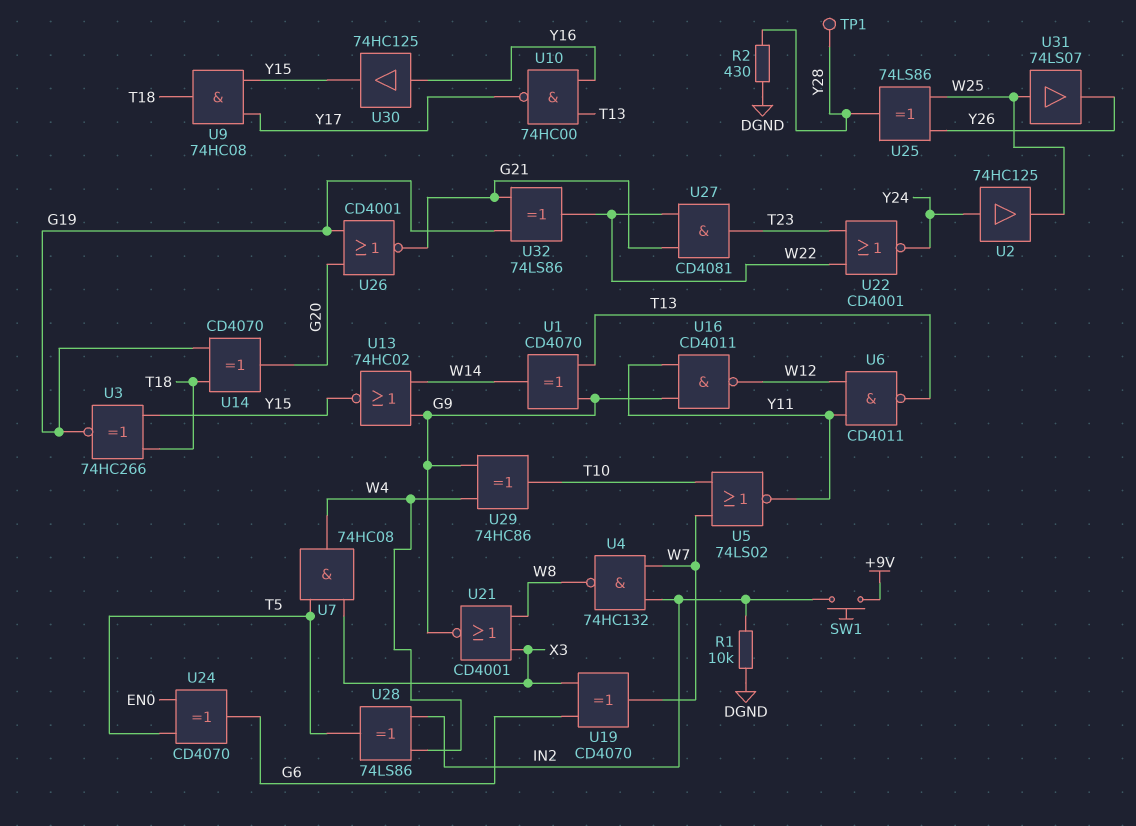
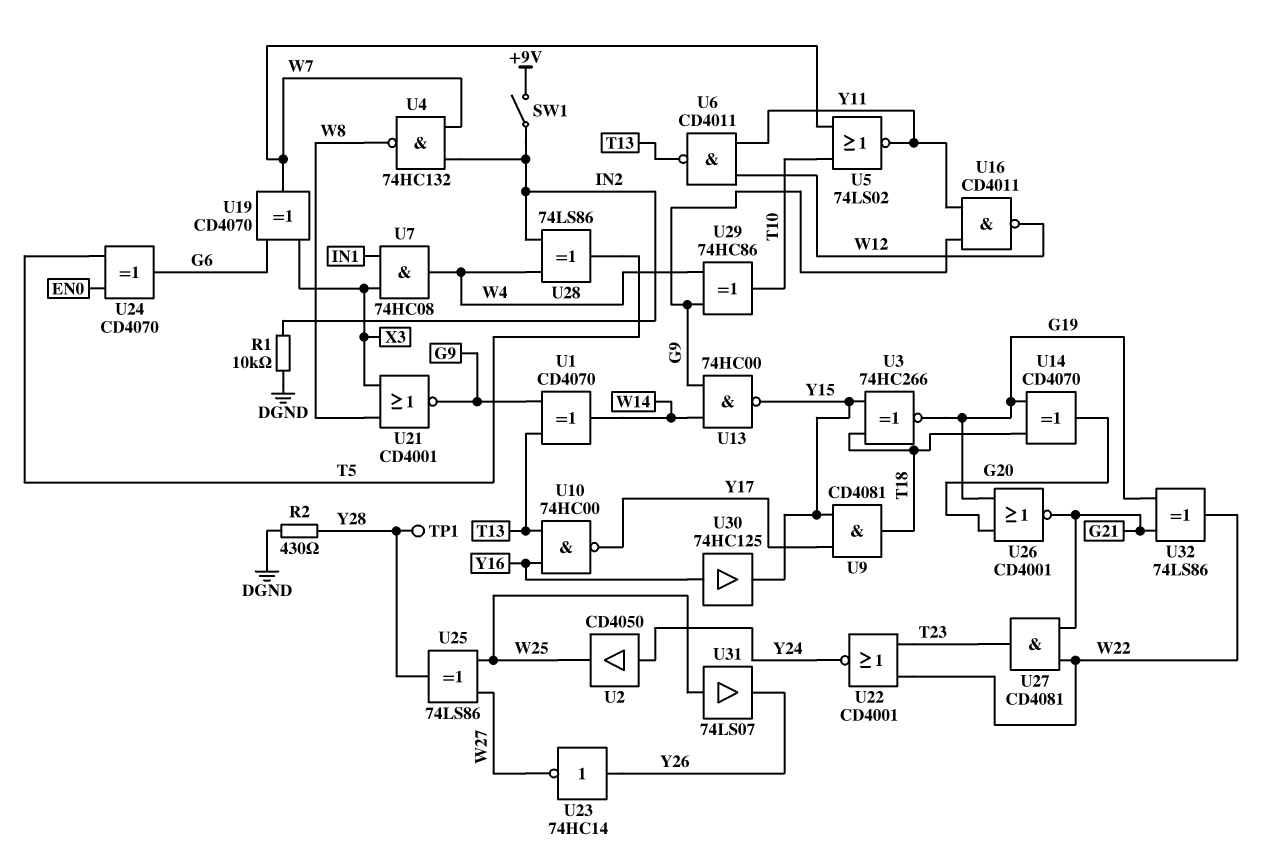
SW1: button (+9V, IN2) -> switch (+9V, IN2)
U2: buffer 74HC125 (in Y24, out W25) -> buffer CD4050 (in Y24, out W25)
U7: AND 74HC08 (in T5, in X3, out W4) -> AND 74HC08 (in IN1, in X3, out W4)
U9: AND 74HC08 (in Y15, in Y17, out T18) -> AND CD4081 (in Y15, in Y17, out T18)
U13: NOR 74HC02 (in G9, in W14, out Y15) -> NAND 74HC00 (in G9, in W14, out Y15)
U23: none -> NOT 74HC14 (in Y26, out W27)
U25: XOR 74LS86 (in W25, in Y26, out Y28) -> XOR 74LS86 (in W25, in W27, out Y28)

